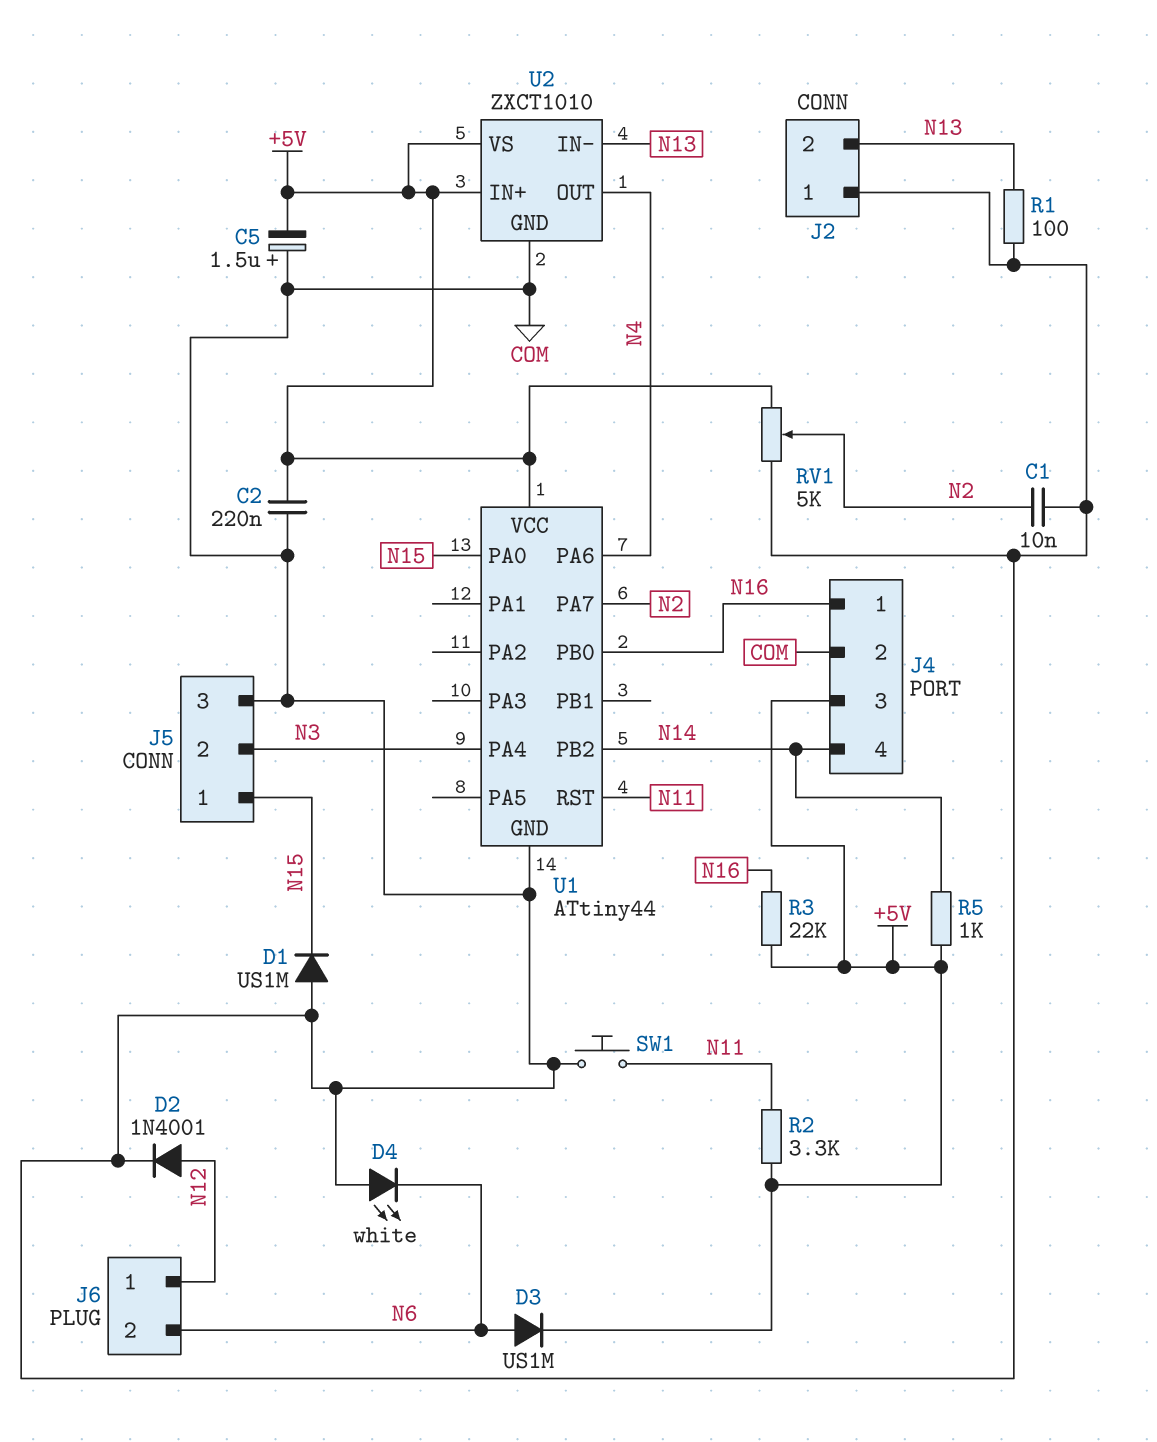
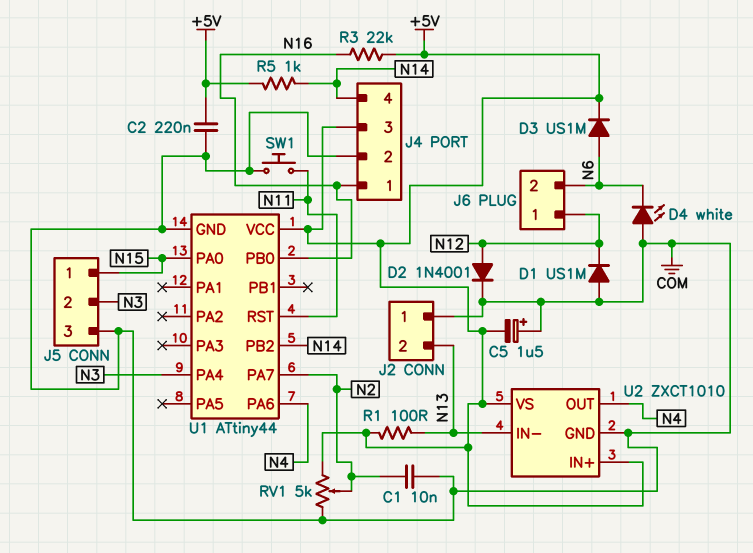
D1: diode US1M (A COM, K N15) -> diode US1M (A COM, K N12)
R1: 100 (COM, N13) -> 100 (+5V, N13)
R2: 3.3k (+5V, N11) -> none

